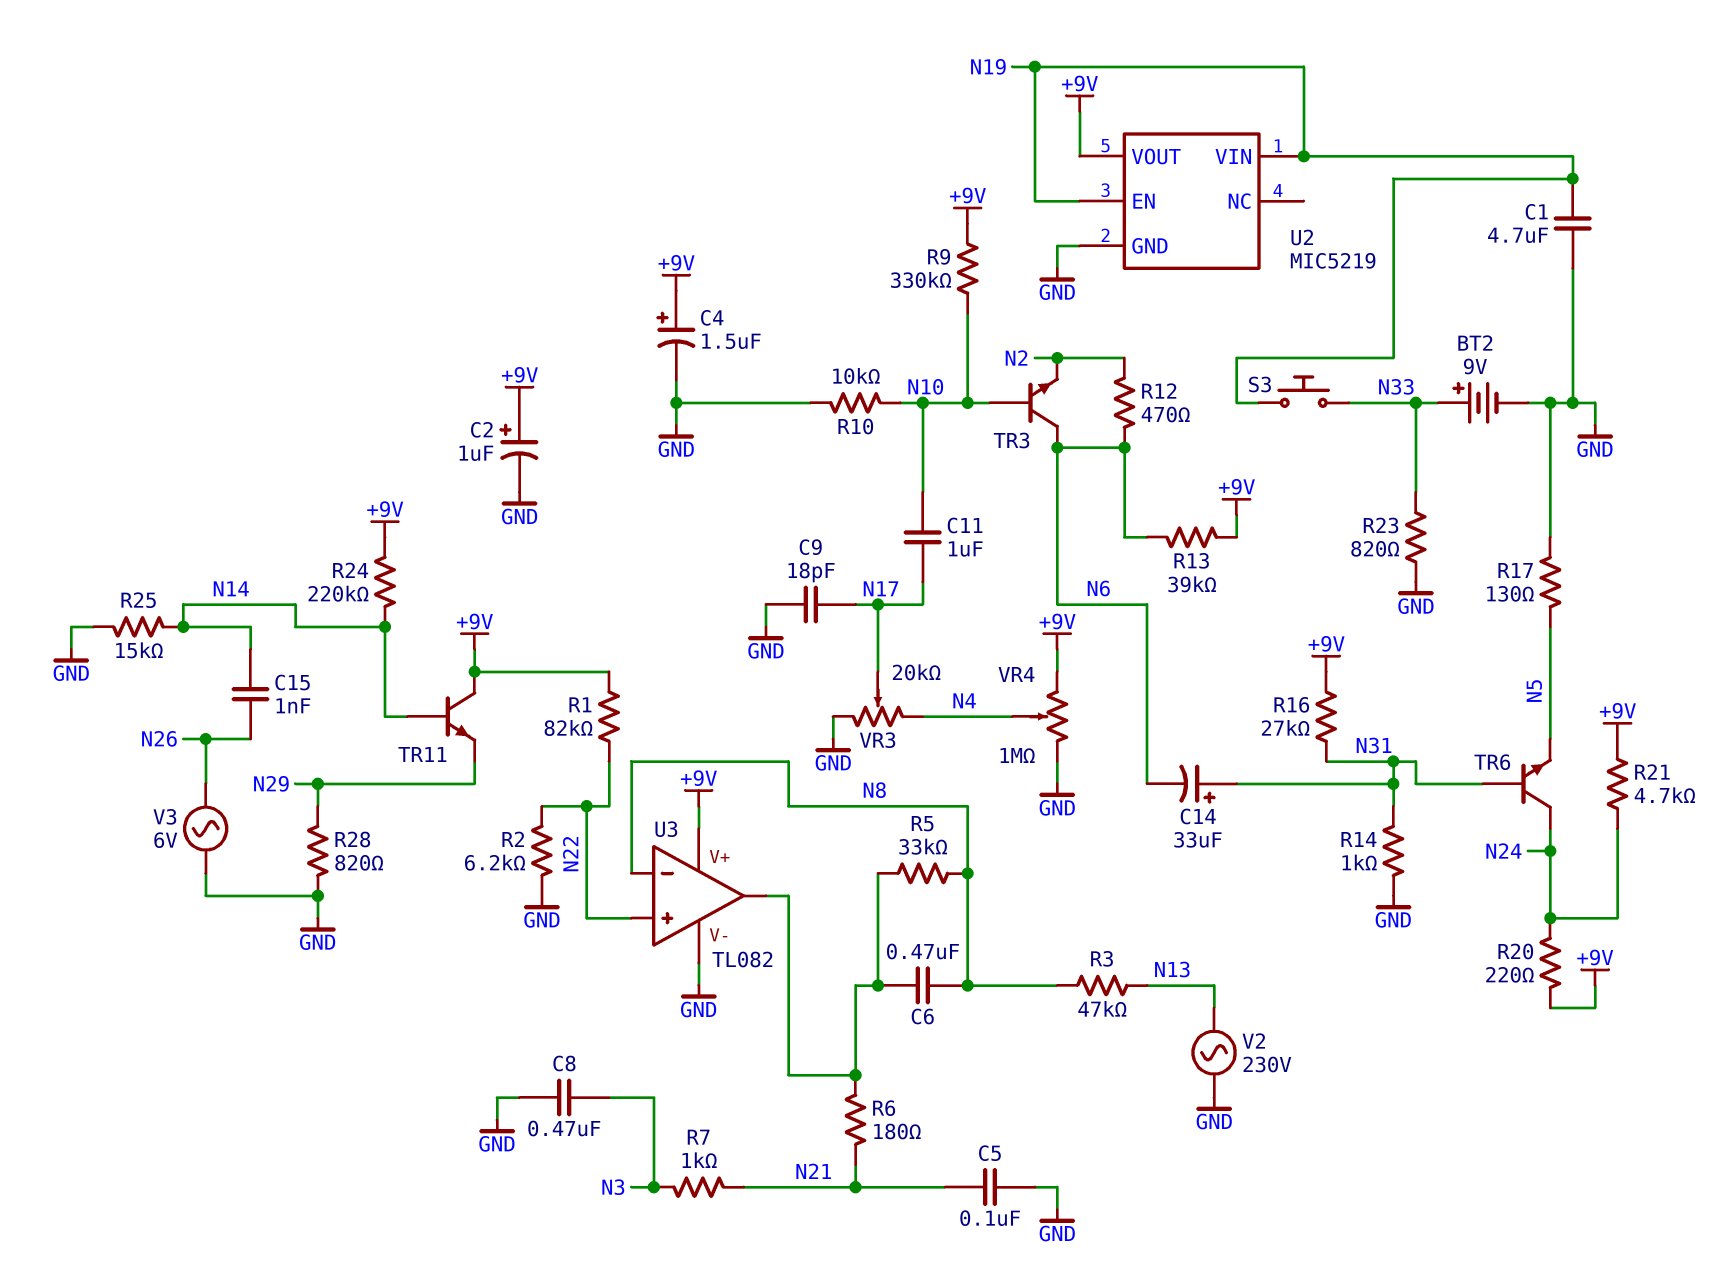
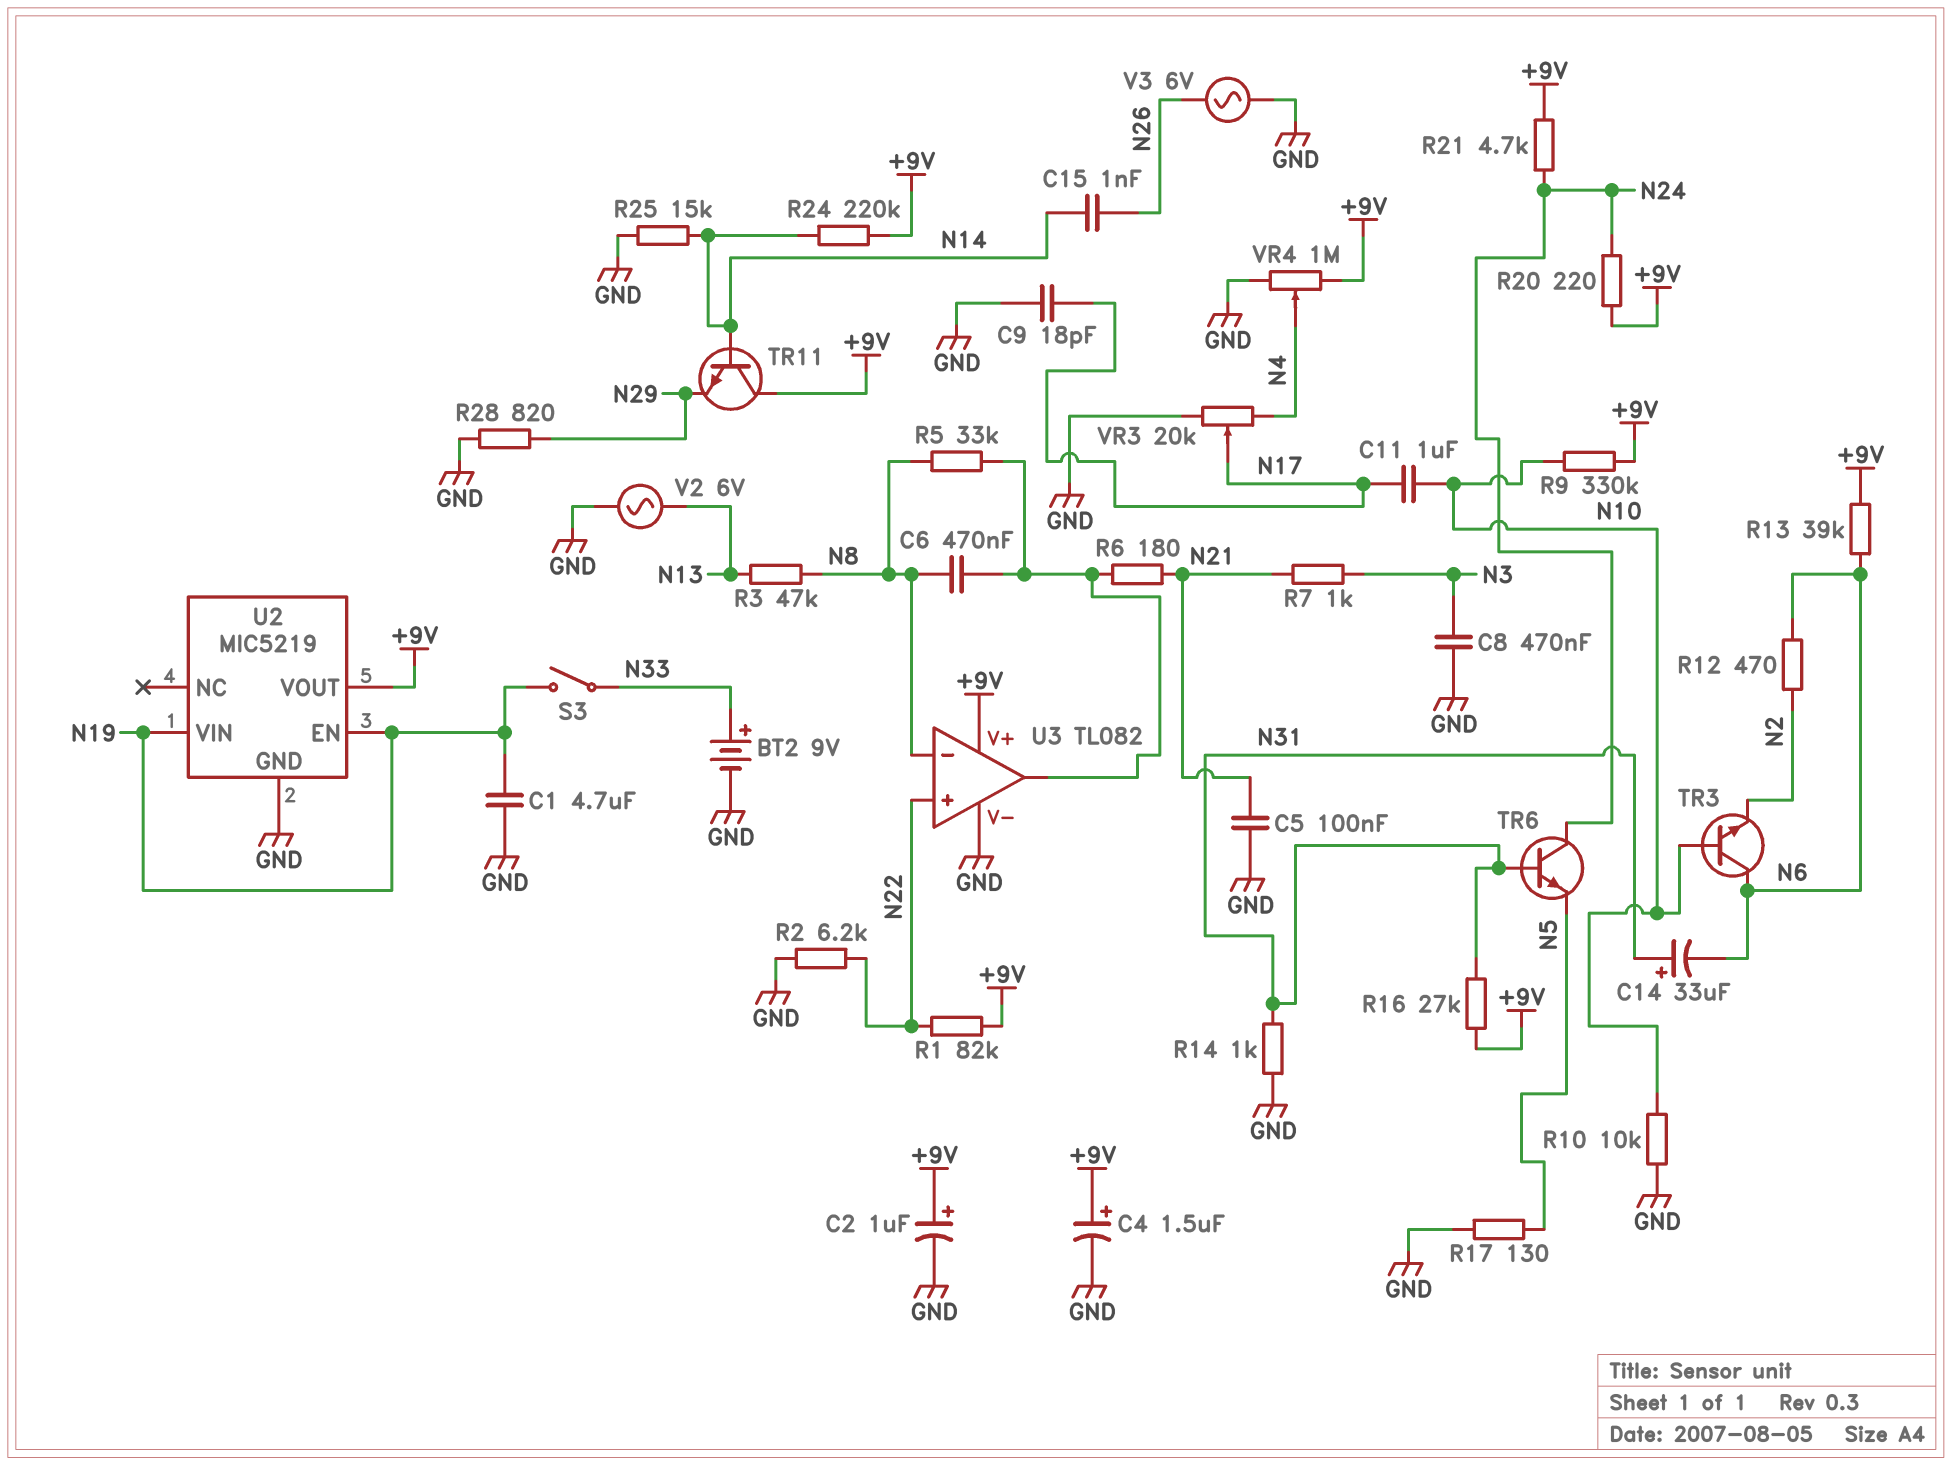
R23: 820 (GND, N33) -> none
S3: button (N19, N33) -> switch (N19, N33)
V2: AC 230V (GND, N13) -> AC 6V (GND, N13)

